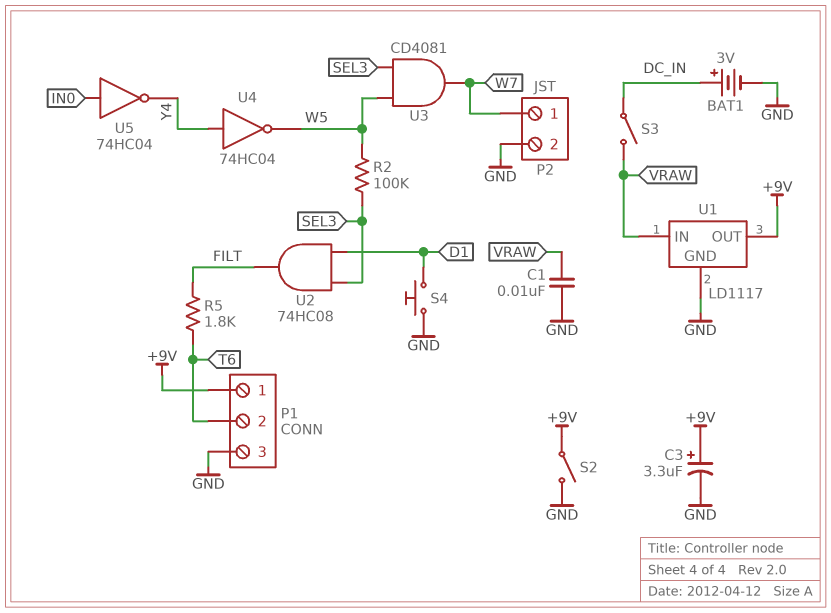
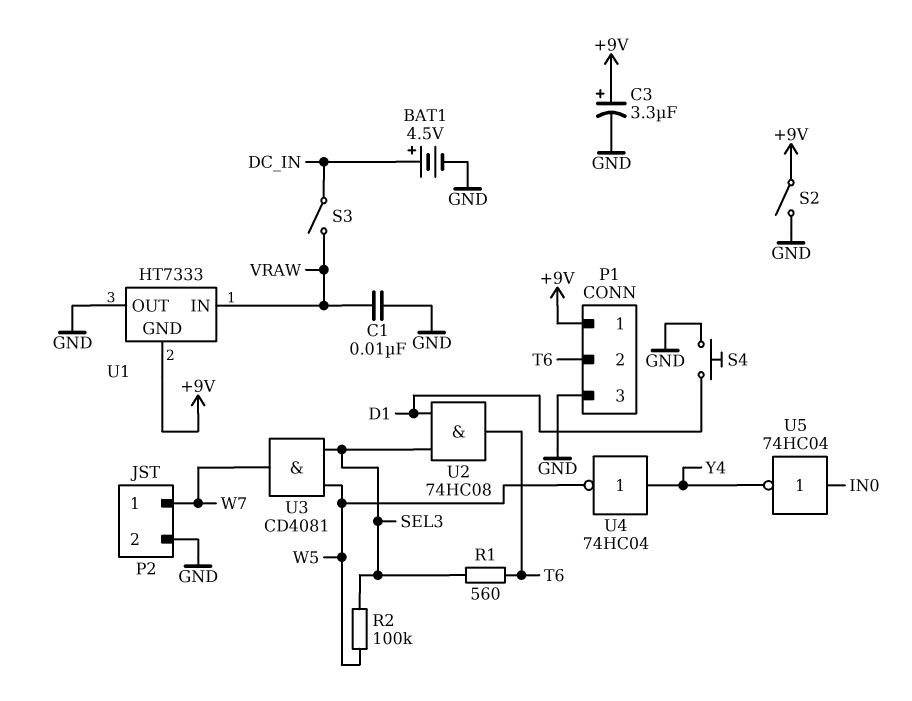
BAT1: 3V (plus DC_IN, minus GND) -> 4.5V (plus DC_IN, minus GND)
R1: none -> 560 (SEL3, T6)
R5: 1.8k (FILT, T6) -> none
U1: LD1117 -> HT7333
U1 pin GND: GND -> +9V
U1 pin OUT: +9V -> GND
U2: AND 74HC08 (in D1, in SEL3, out FILT) -> AND 74HC08 (in D1, in SEL3, out T6)

